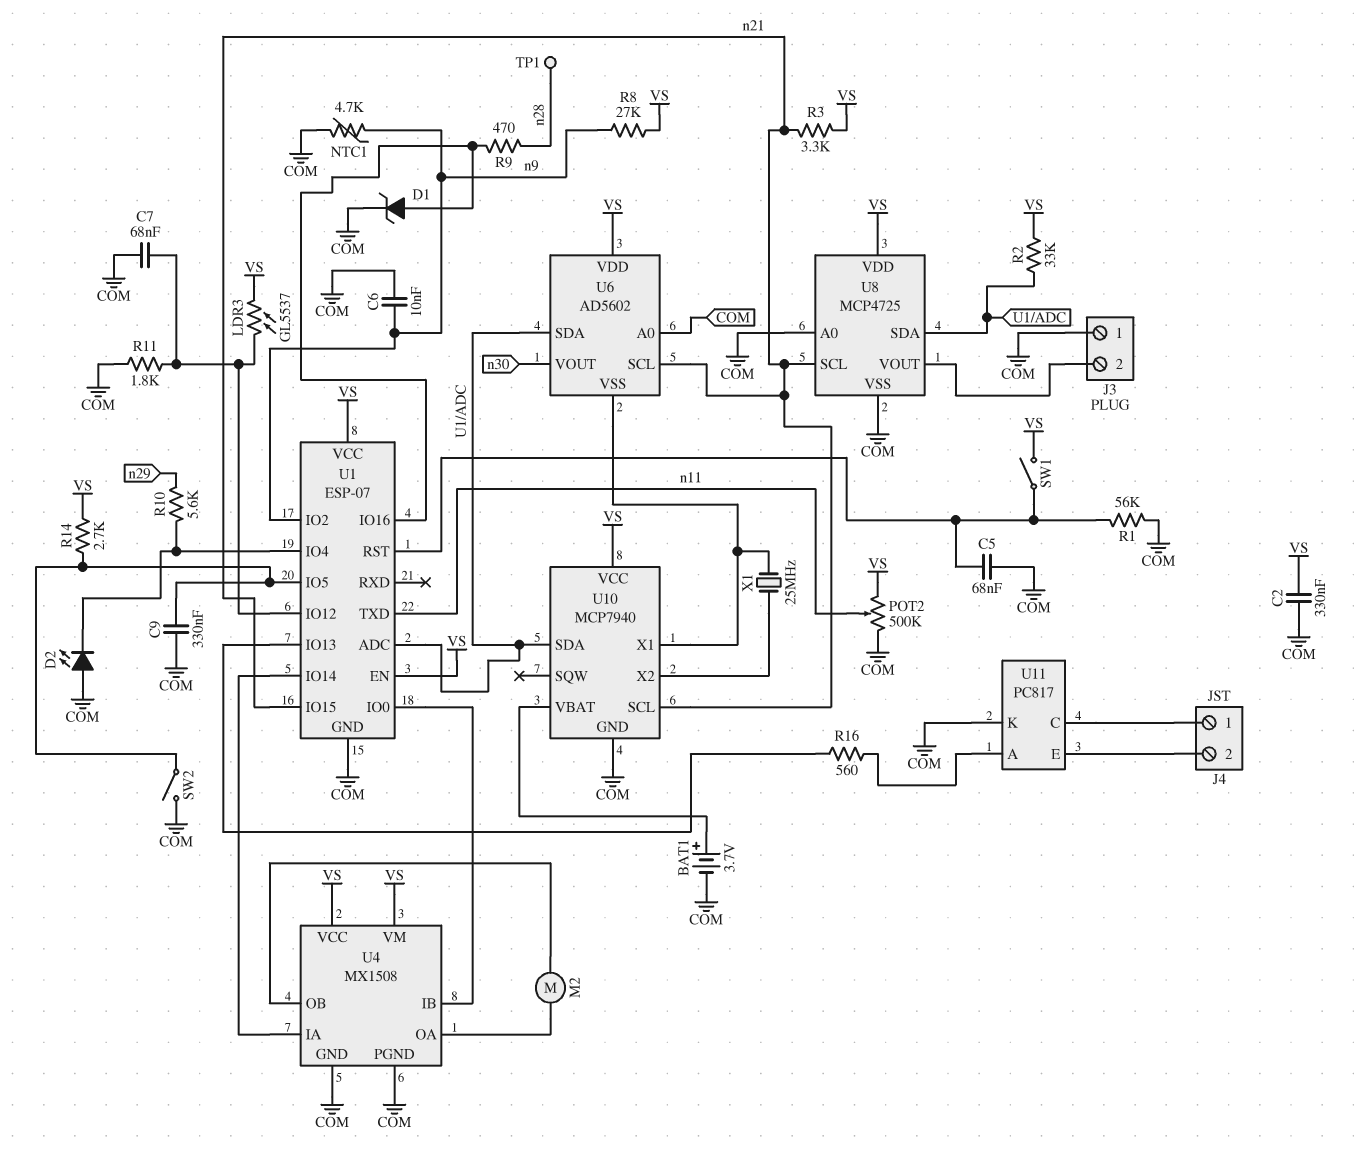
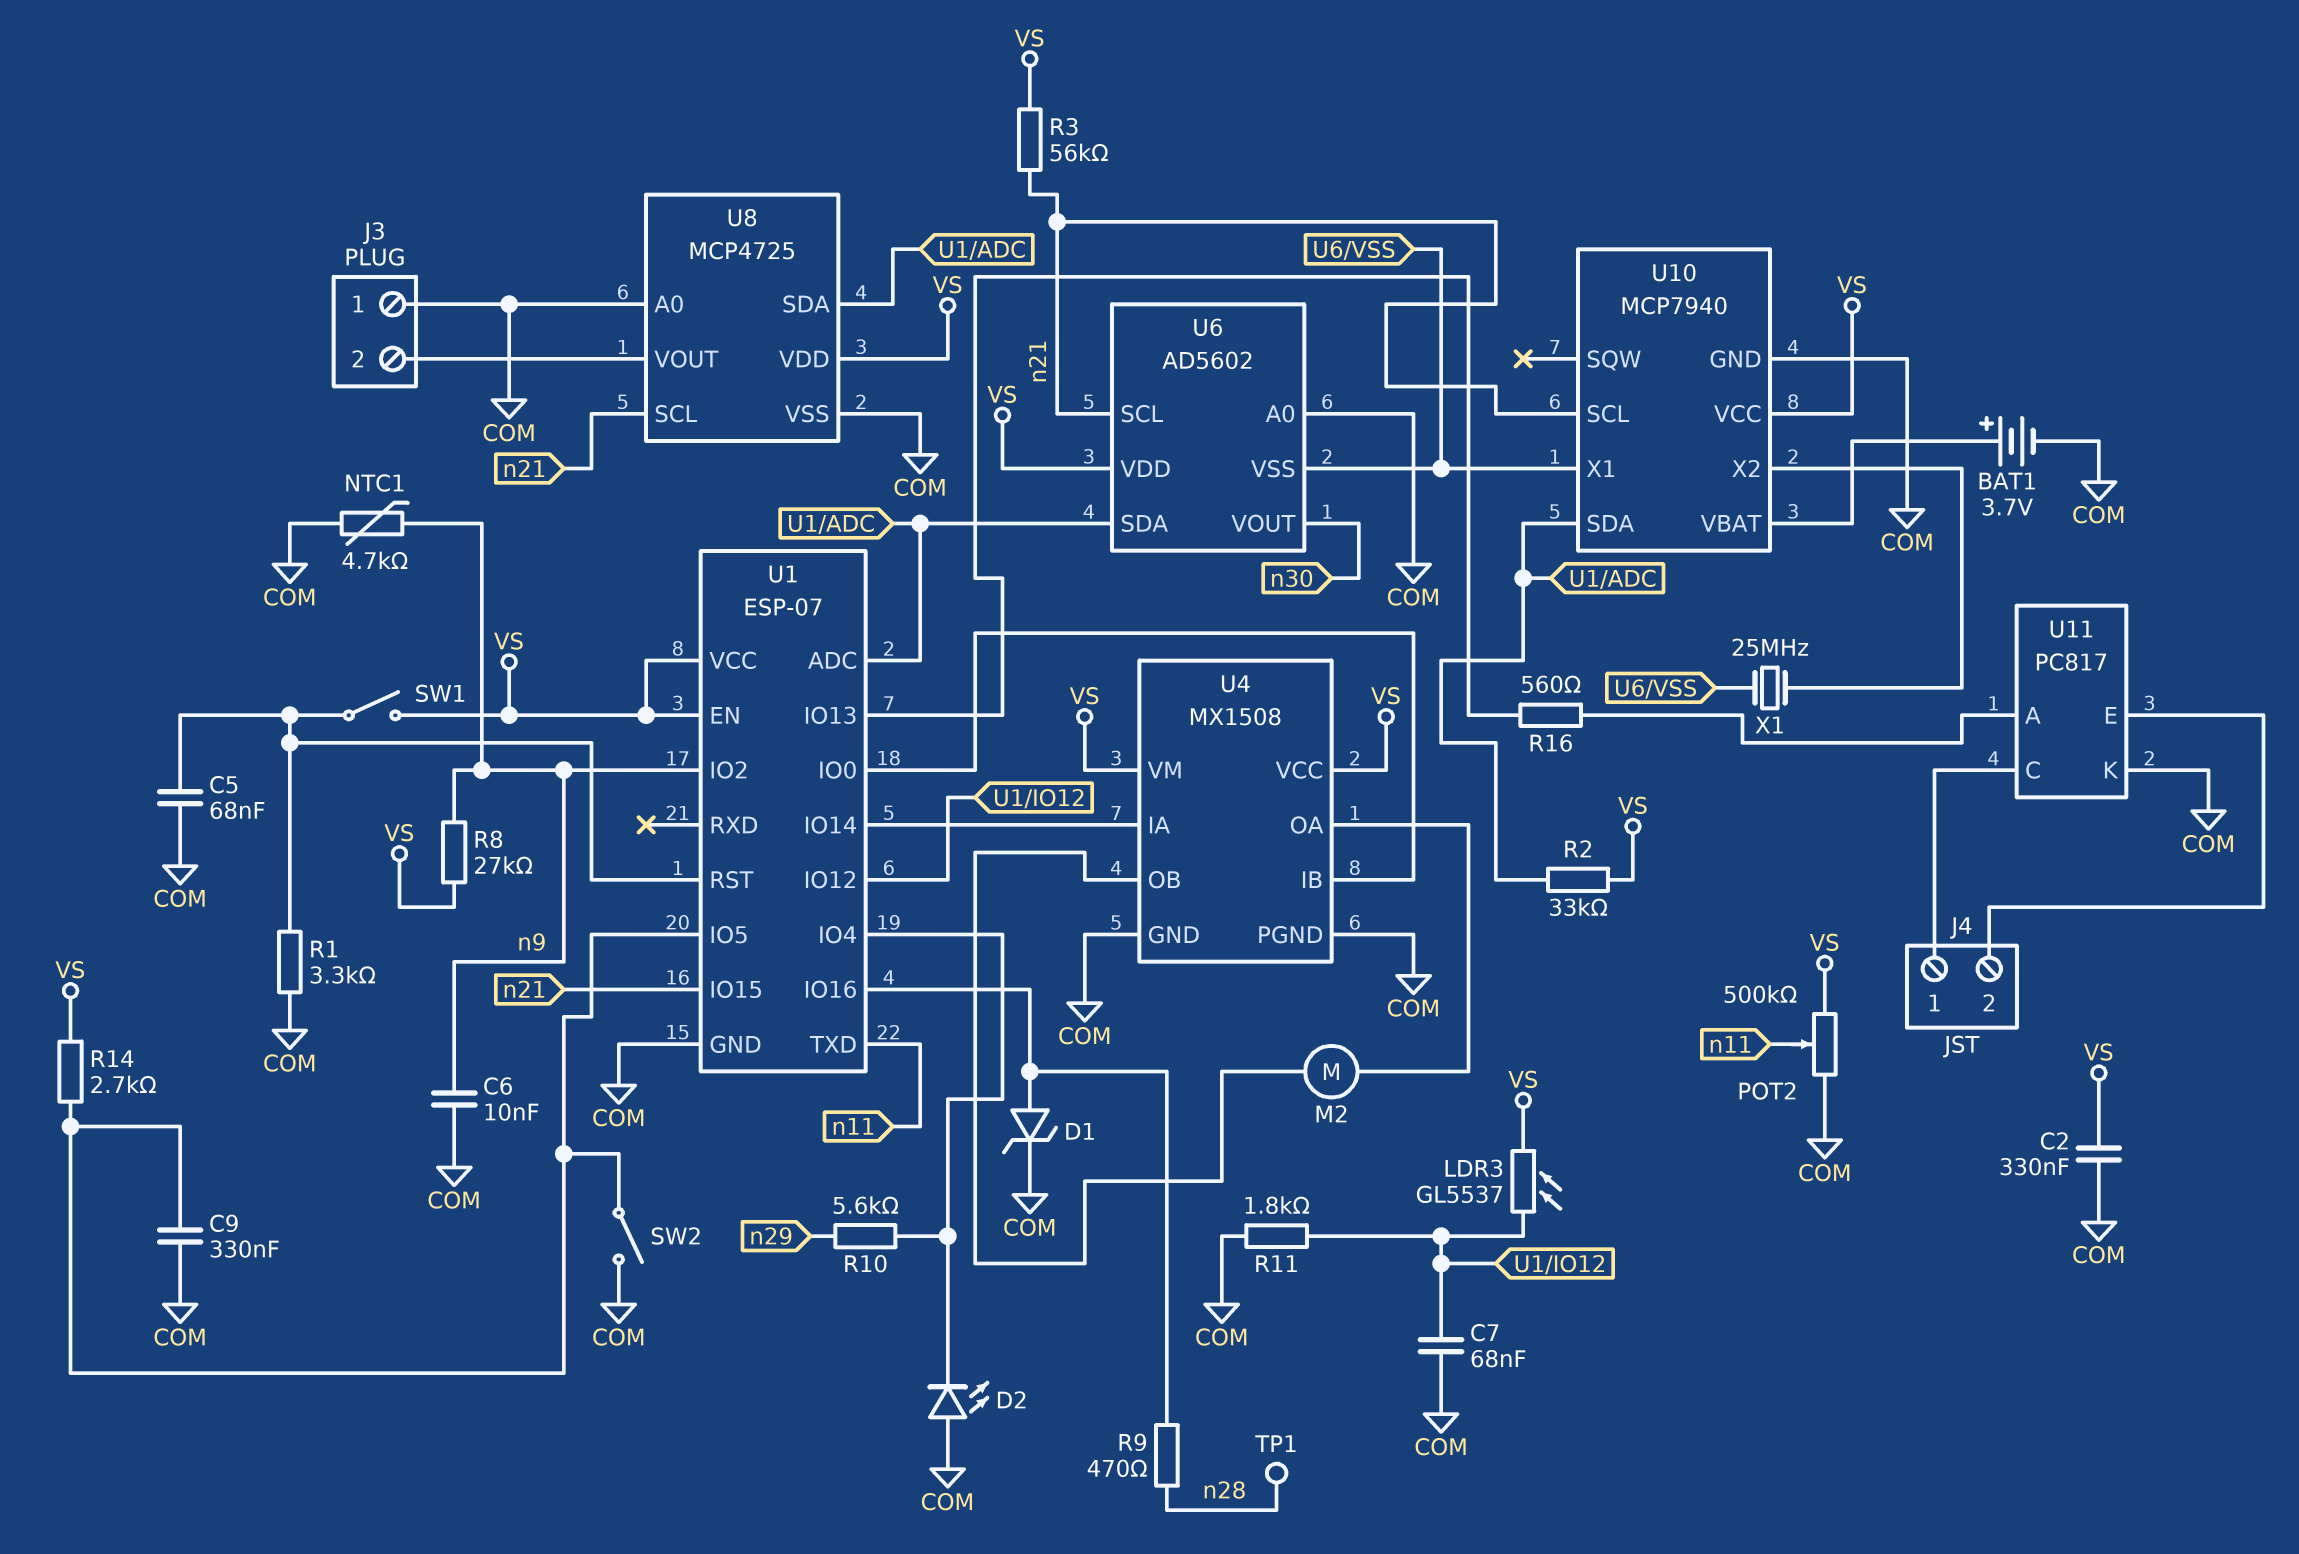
R1: 56k (COM, U1/RST) -> 3.3k (COM, U1/RST)
R3: 3.3k (VS, n21) -> 56k (VS, n21)

